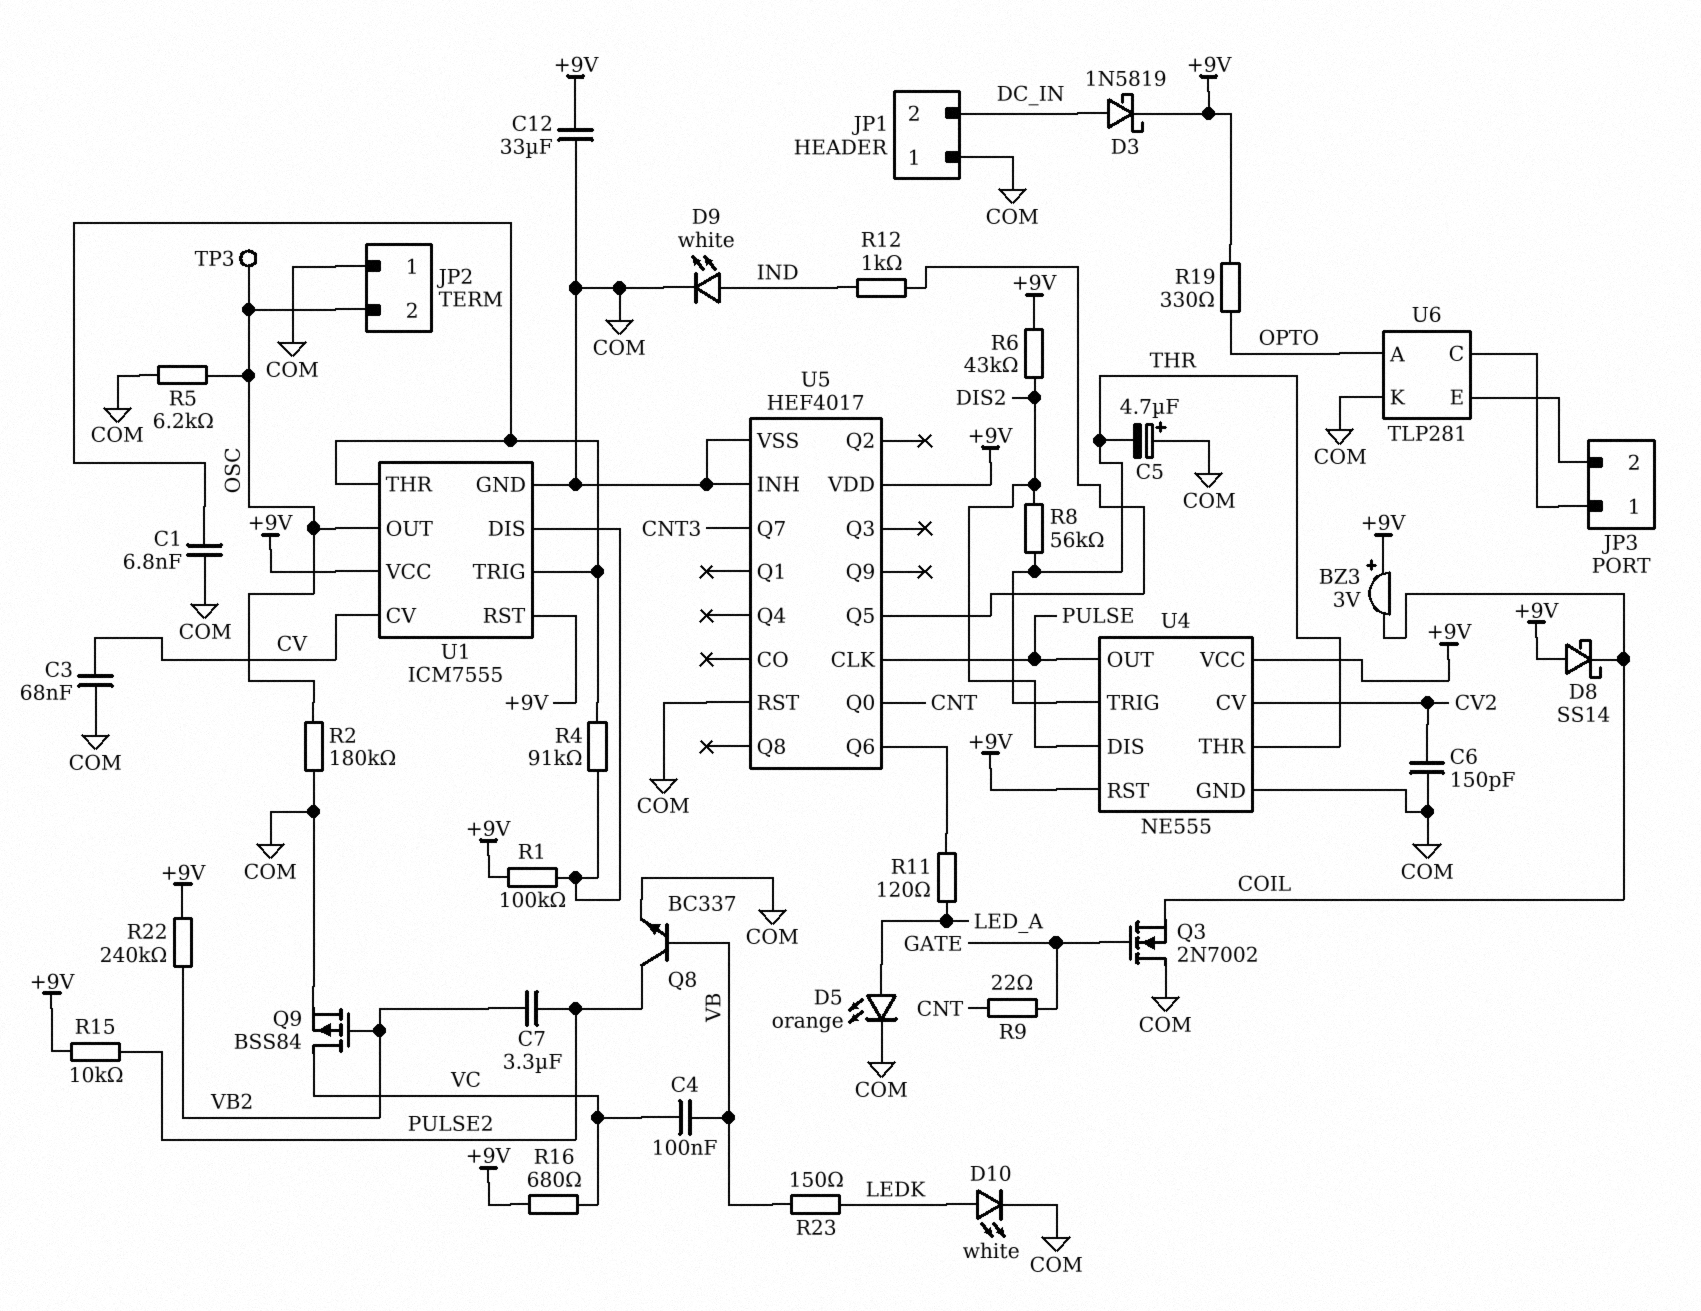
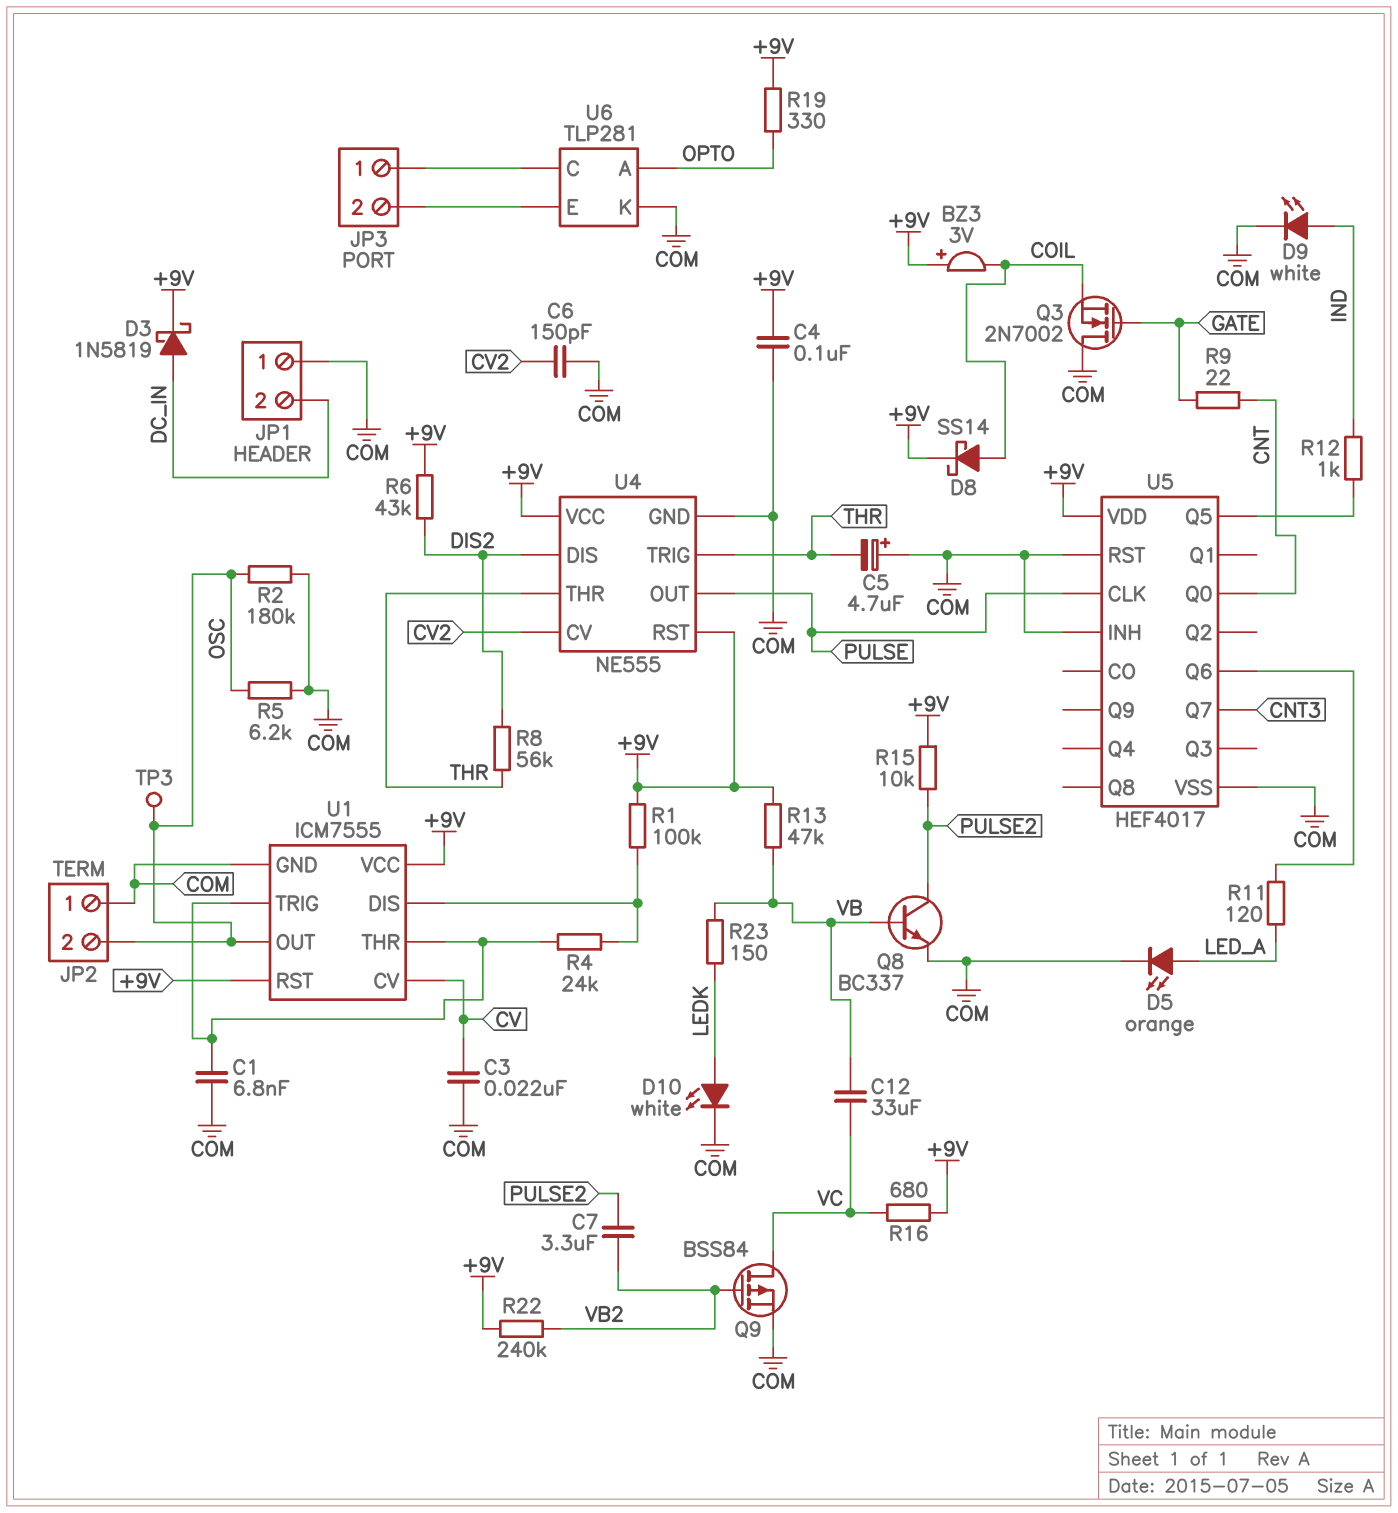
C3: 68nF (COM, CV) -> 22nF (COM, CV)
C4: 100nF (VB, VC) -> 100nF (+9V, COM)
C12: 33uF (+9V, COM) -> 33uF (VB, VC)
D8: schottky SS14 (A +9V, K COIL) -> schottky SS14 (A COIL, K +9V)
R4: 91k (U1/DIS, U1/THR) -> 24k (U1/DIS, U1/THR)
R13: none -> 47k (+9V, VB)

